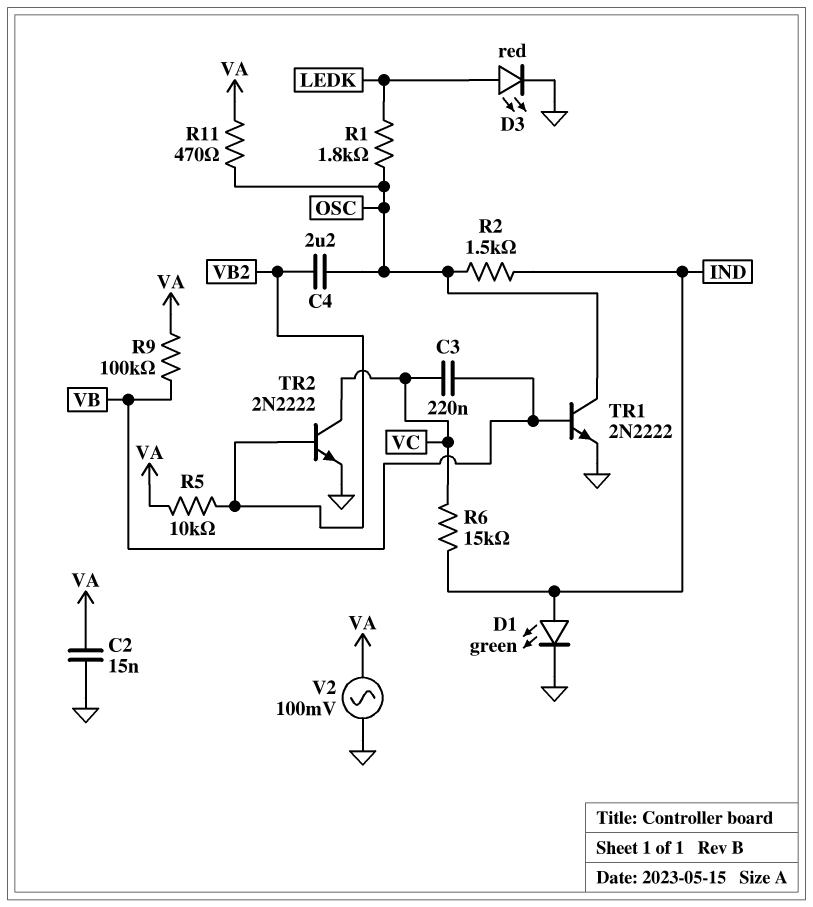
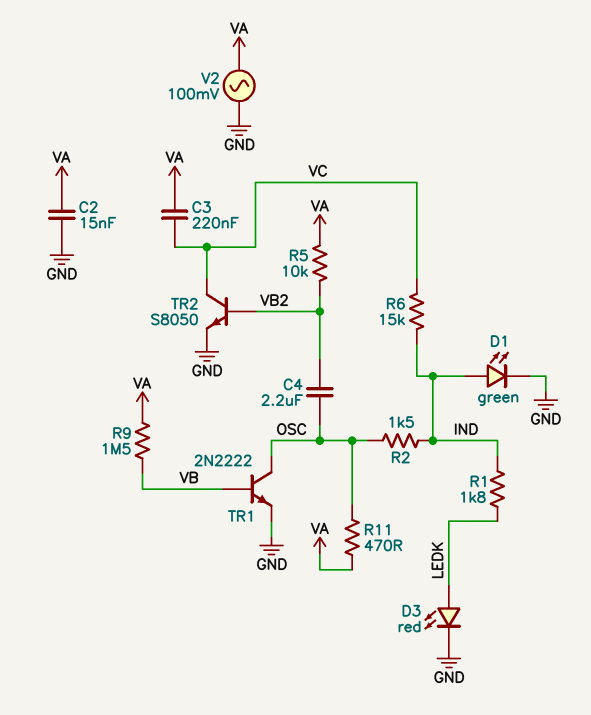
C3: 220nF (VB, VC) -> 220nF (VA, VC)
R1: 1.8k (LEDK, OSC) -> 1.8k (IND, LEDK)
R9: 100k (VA, VB) -> 1.5M (VA, VB)
TR2: NPN 2N2222 (B VB2, C VC, E GND) -> NPN S8050 (B VB2, C VC, E GND)

